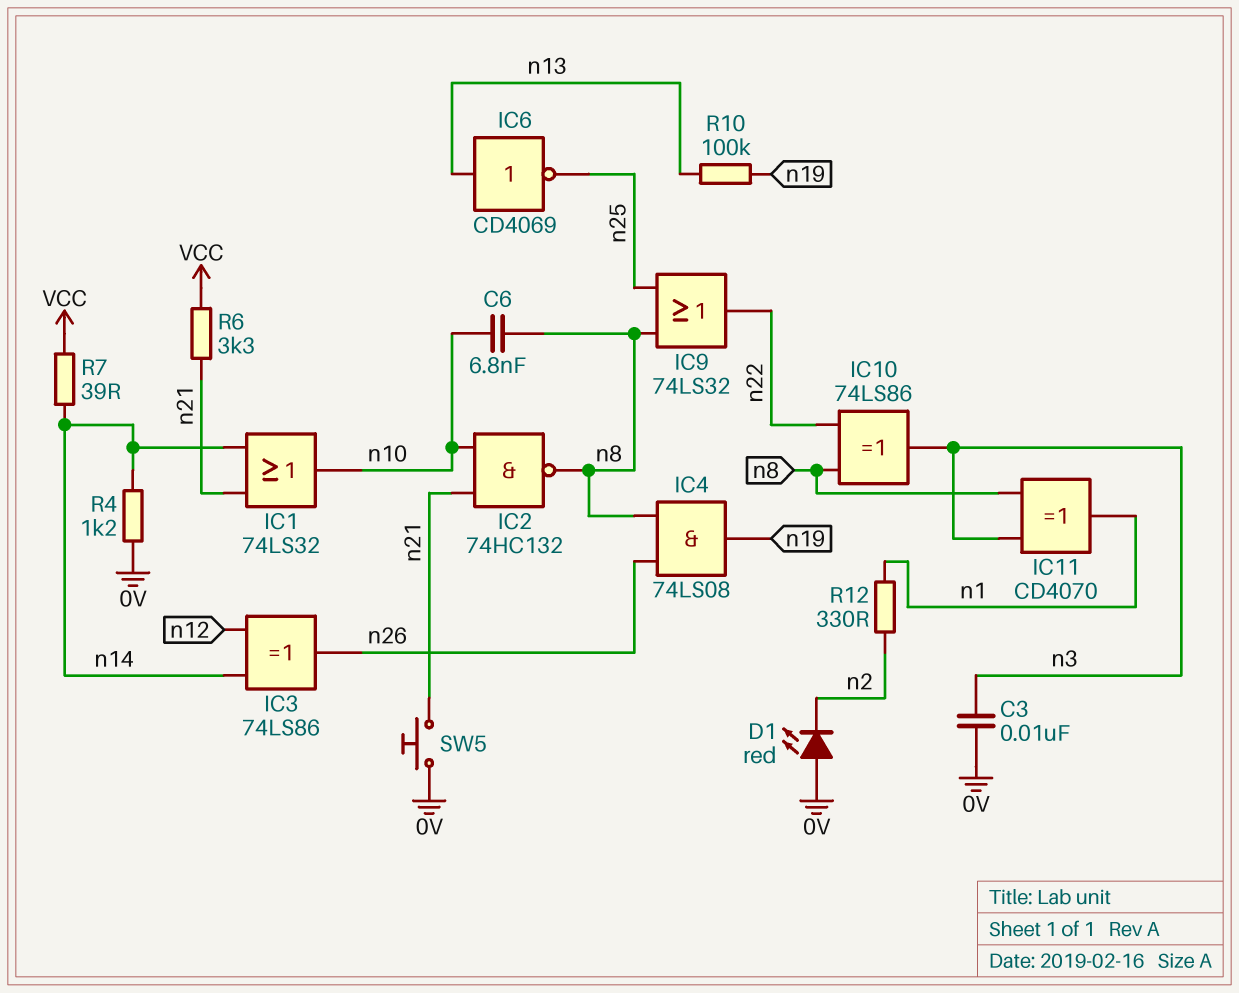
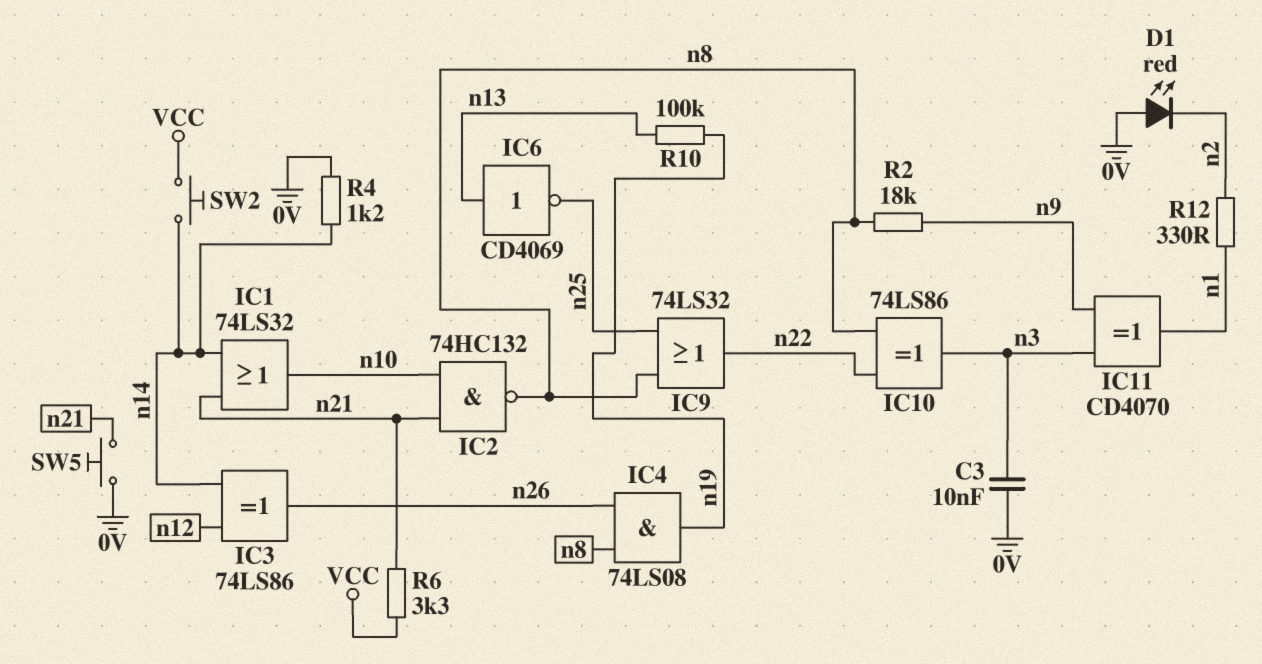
C6: 6.8nF (n8, n10) -> none
IC11: XOR CD4070 (in n3, in n8, out n1) -> XOR CD4070 (in n3, in n9, out n1)
R2: none -> 18k (n8, n9)
R7: 39 (VCC, n14) -> none
SW2: none -> button (VCC, n14)

